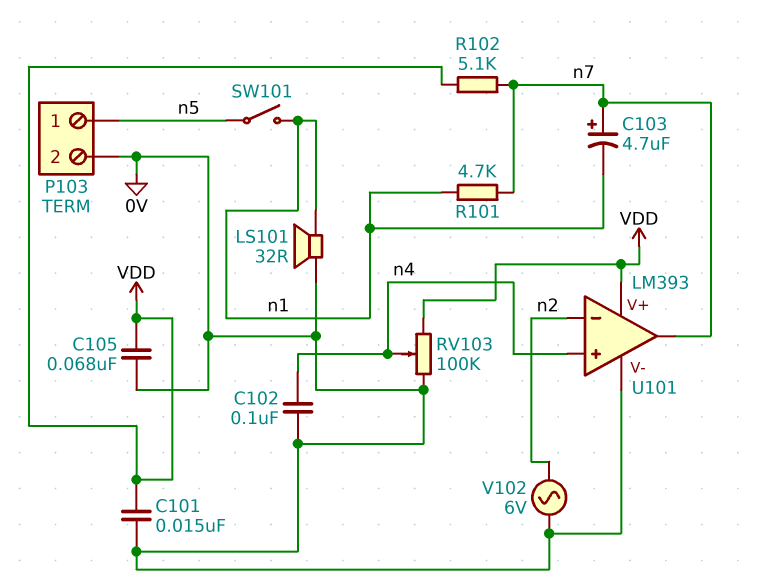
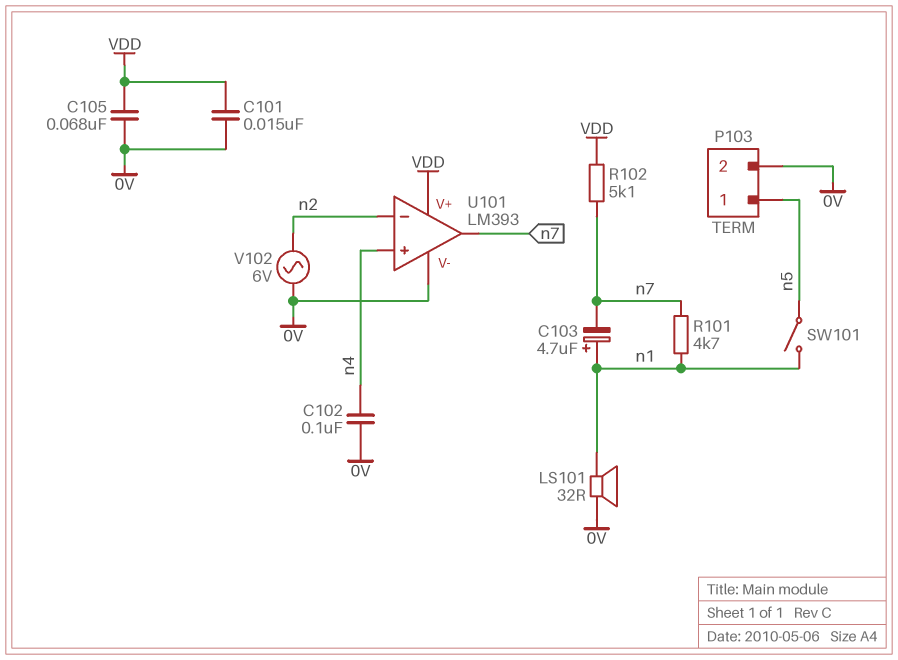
C103: 4.7uF (plus n7, minus n1) -> 4.7uF (plus n1, minus n7)
RV103: 100k (0V, VDD, wiper n4) -> none

